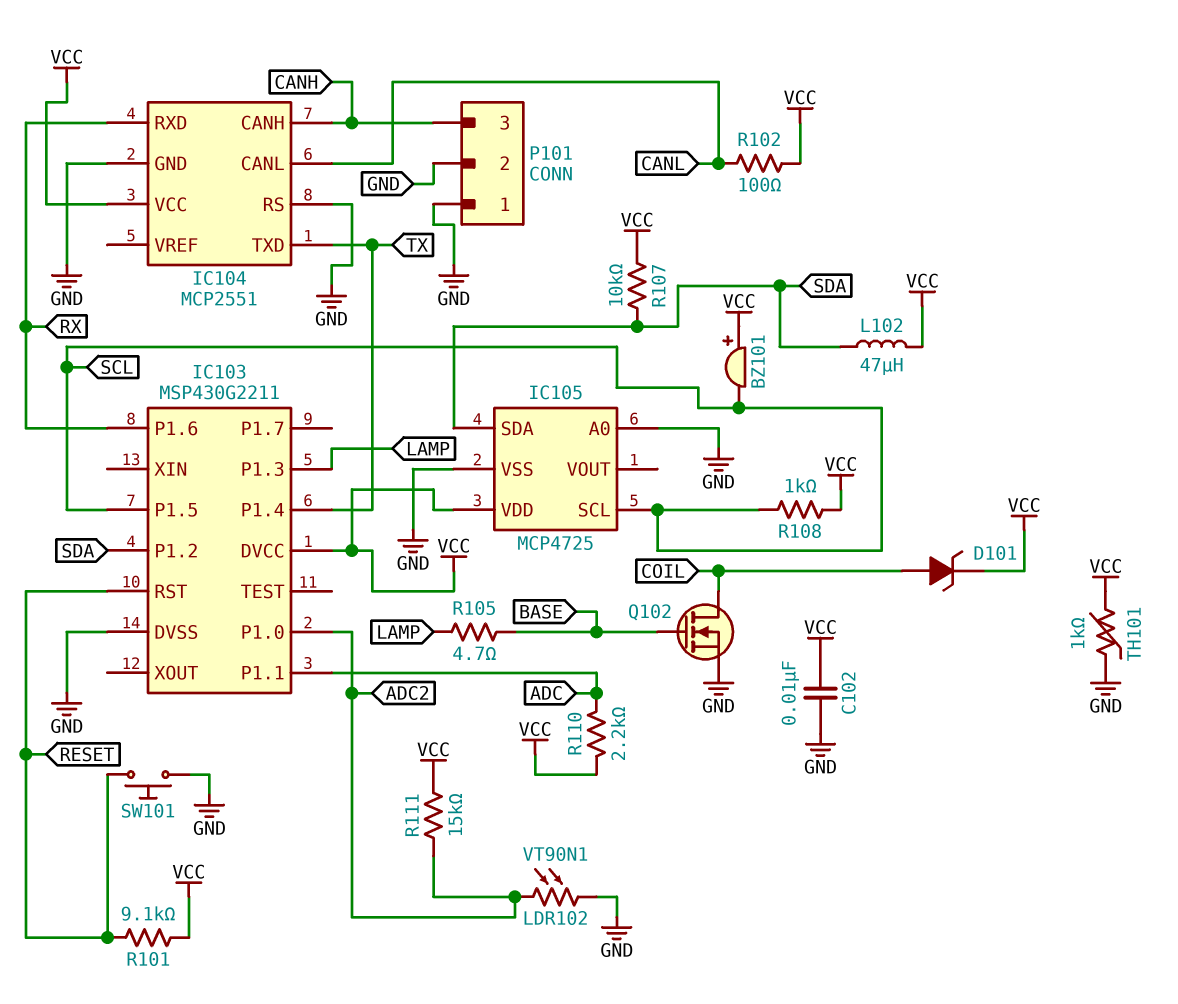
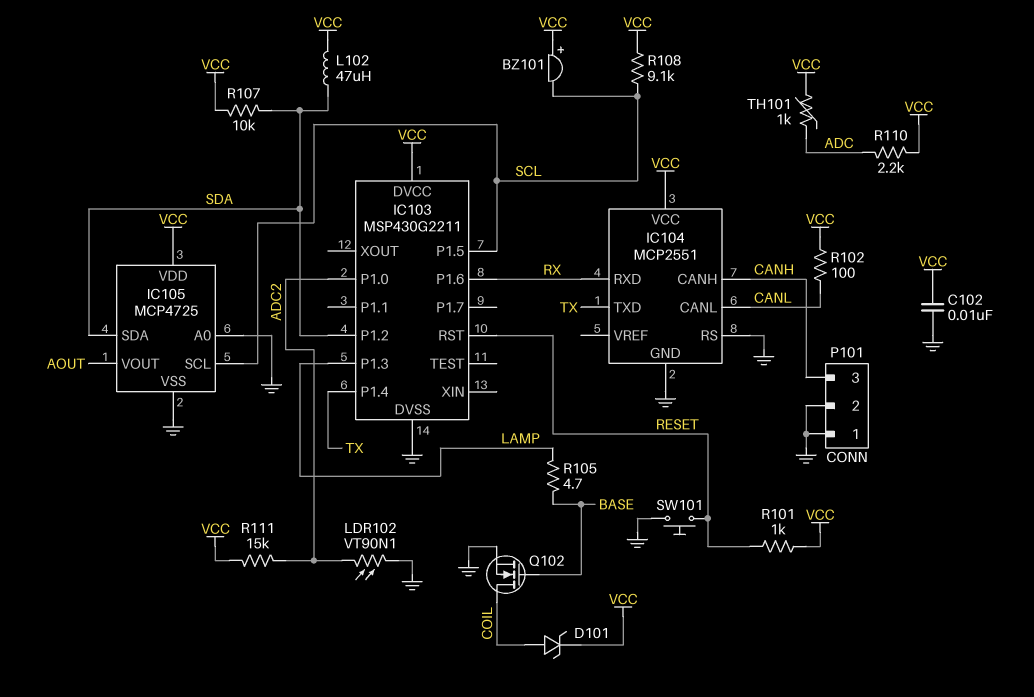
IC103 pin P1.1: ADC -> none
IC105 pin VOUT: none -> AOUT
R101: 9.1k (RESET, VCC) -> 1k (RESET, VCC)
R108: 1k (SCL, VCC) -> 9.1k (SCL, VCC)
TH101: 1k (GND, VCC) -> 1k (ADC, VCC)

